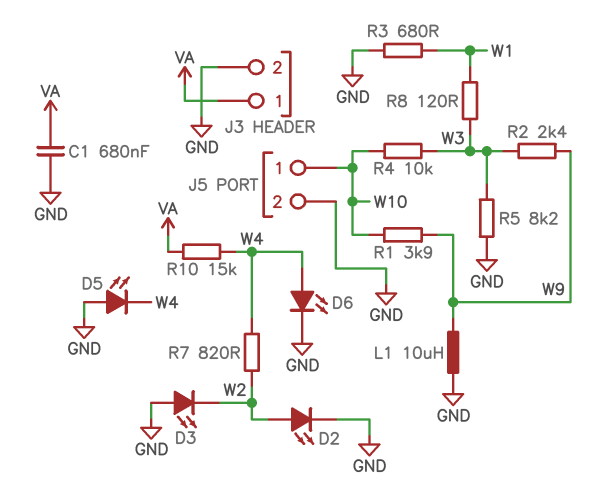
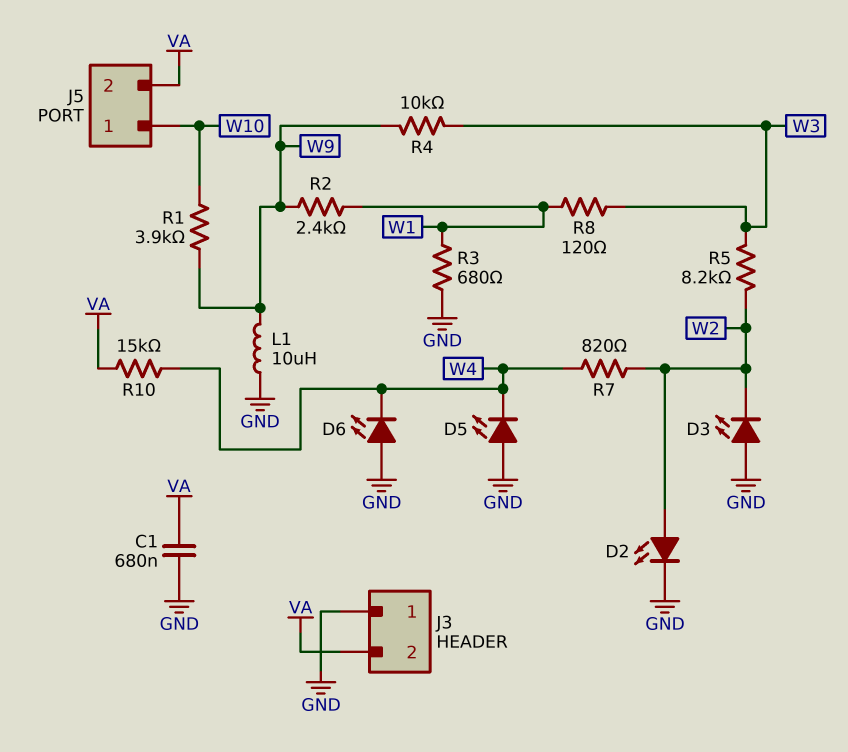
D6: LED (A W4, K GND) -> LED (A GND, K W4)
J3 pin 1: VA -> GND
J3 pin 2: GND -> VA
J5 pin 2: GND -> VA
R2: 2.4k (W3, W9) -> 2.4k (W1, W9)
R4: 10k (W3, W10) -> 10k (W3, W9)
R5: 8.2k (GND, W3) -> 8.2k (W2, W3)

